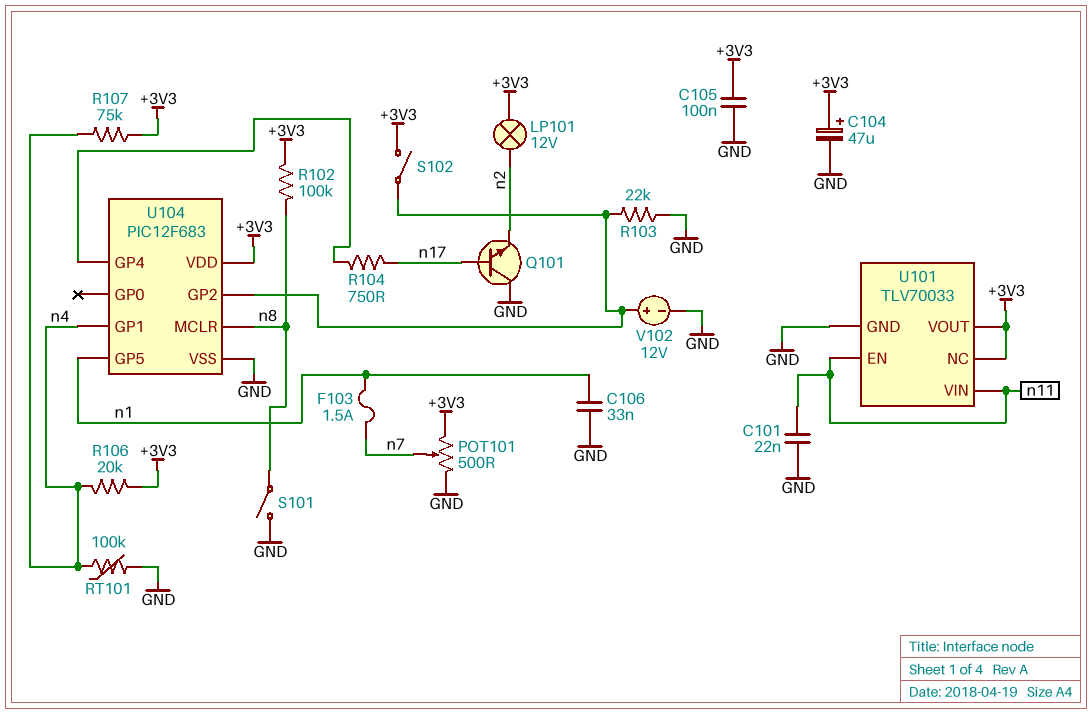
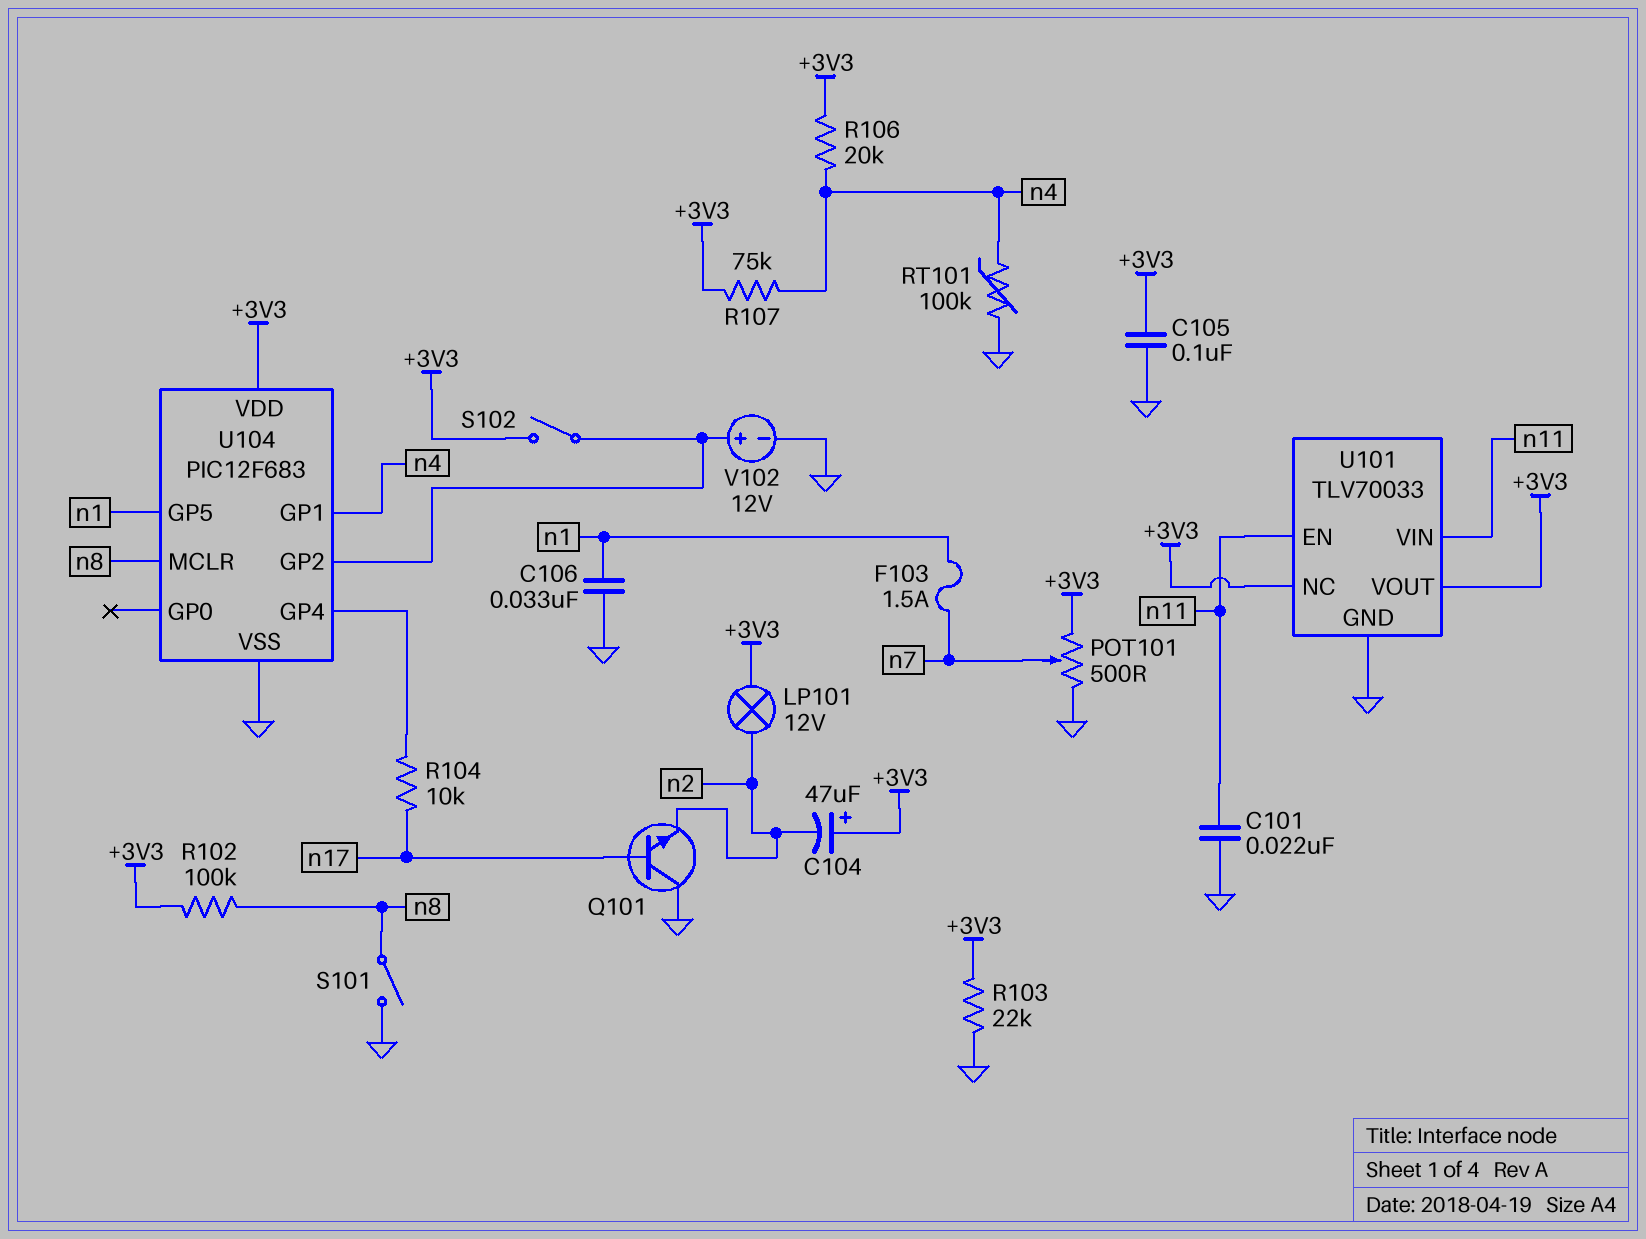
C104: 47uF (plus +3V3, minus GND) -> 47uF (plus +3V3, minus n2)
R103: 22k (GND, U104/GP2) -> 22k (+3V3, GND)
R104: 750 (U104/GP4, n17) -> 10k (U104/GP4, n17)

